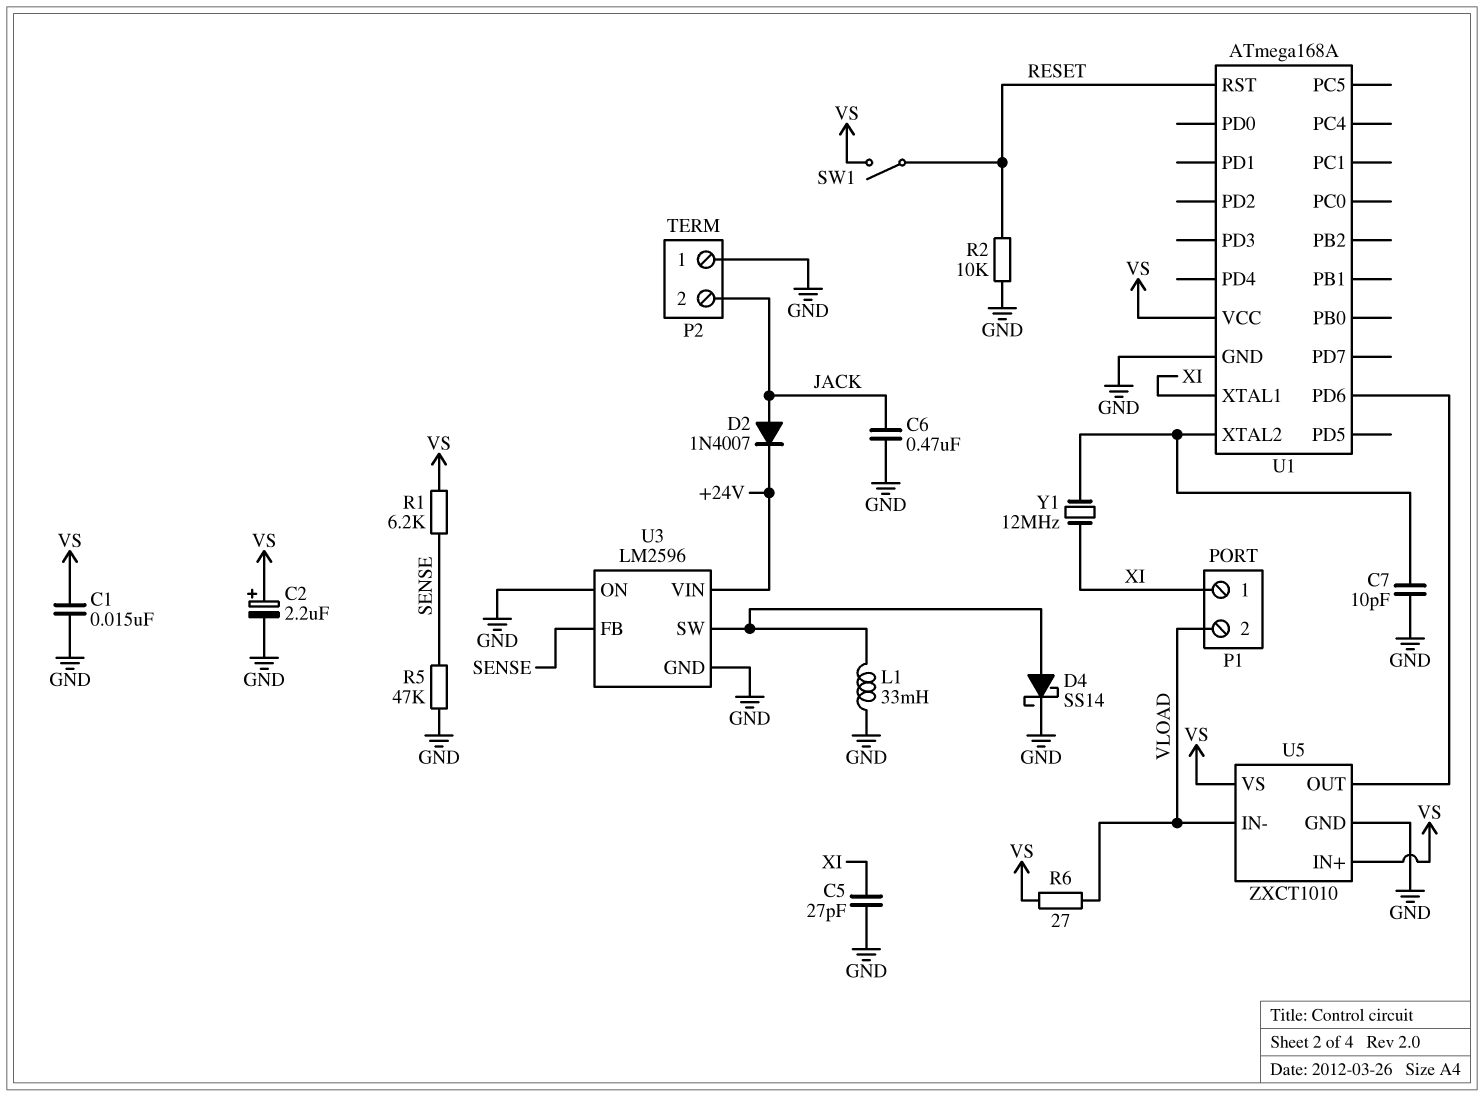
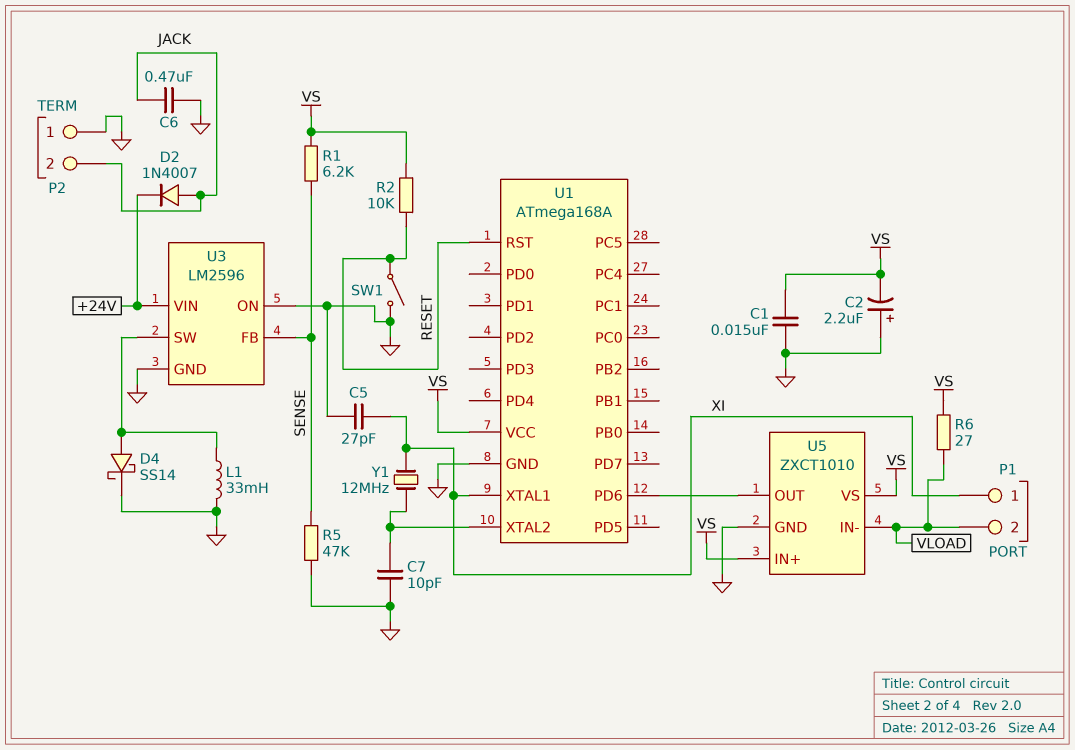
C2: 2.2uF (plus VS, minus GND) -> 2.2uF (plus GND, minus VS)
R2: 10k (GND, RESET) -> 10k (RESET, VS)
SW1: switch (RESET, VS) -> switch (GND, RESET)

